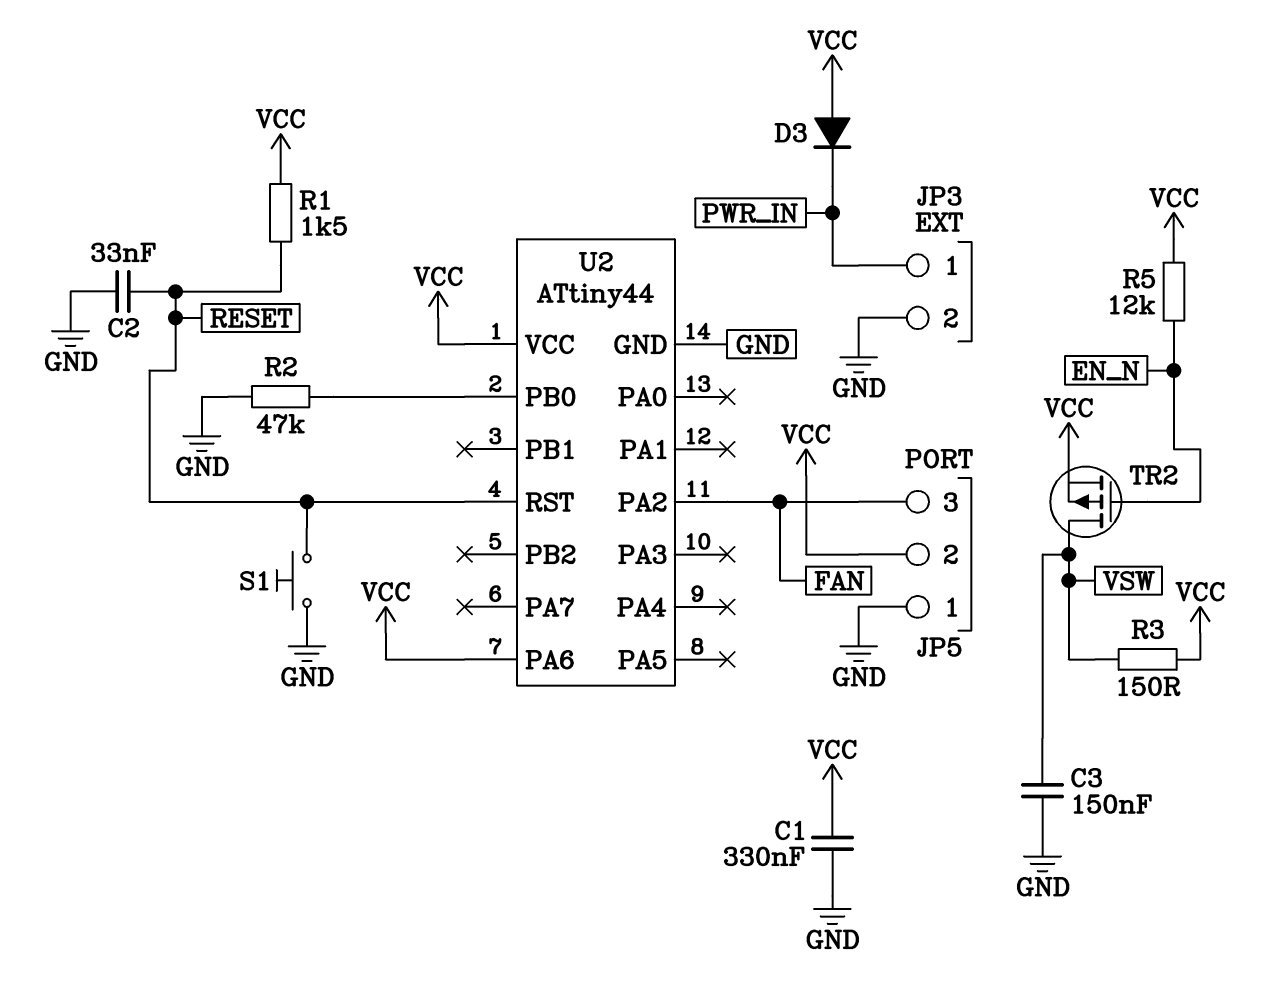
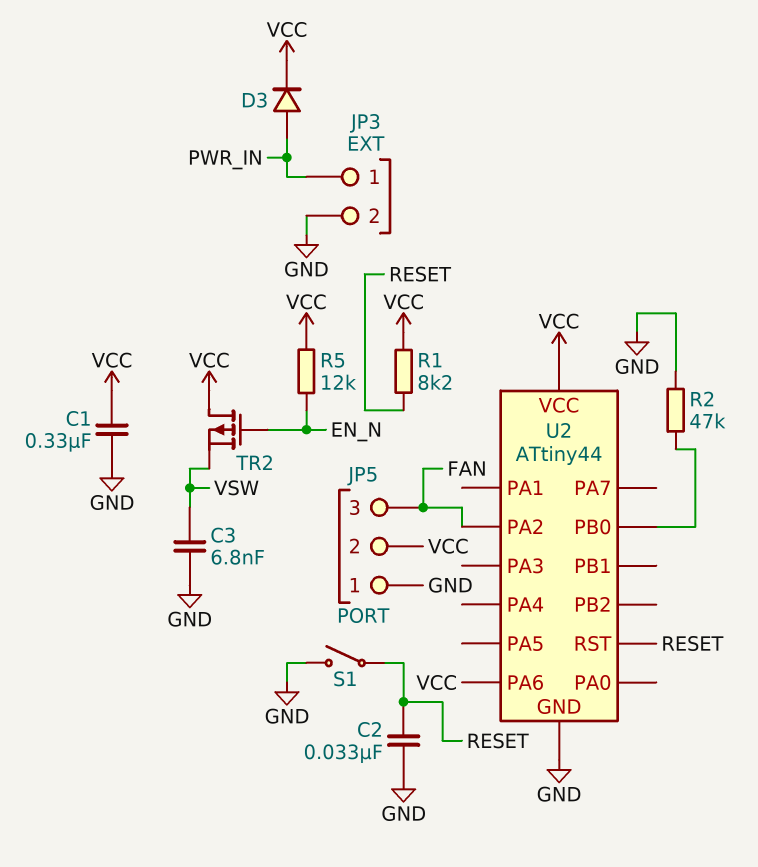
C3: 150nF (GND, VSW) -> 6.8nF (GND, VSW)
D3: diode (A VCC, K PWR_IN) -> diode (A PWR_IN, K VCC)
R1: 1.5k (RESET, VCC) -> 8.2k (RESET, VCC)
R3: 150 (VCC, VSW) -> none
S1: button (GND, RESET) -> switch (GND, RESET)
TR2: PMOS (G EN_N, D VSW, S VCC) -> PMOS (G EN_N, D VCC, S VSW)

